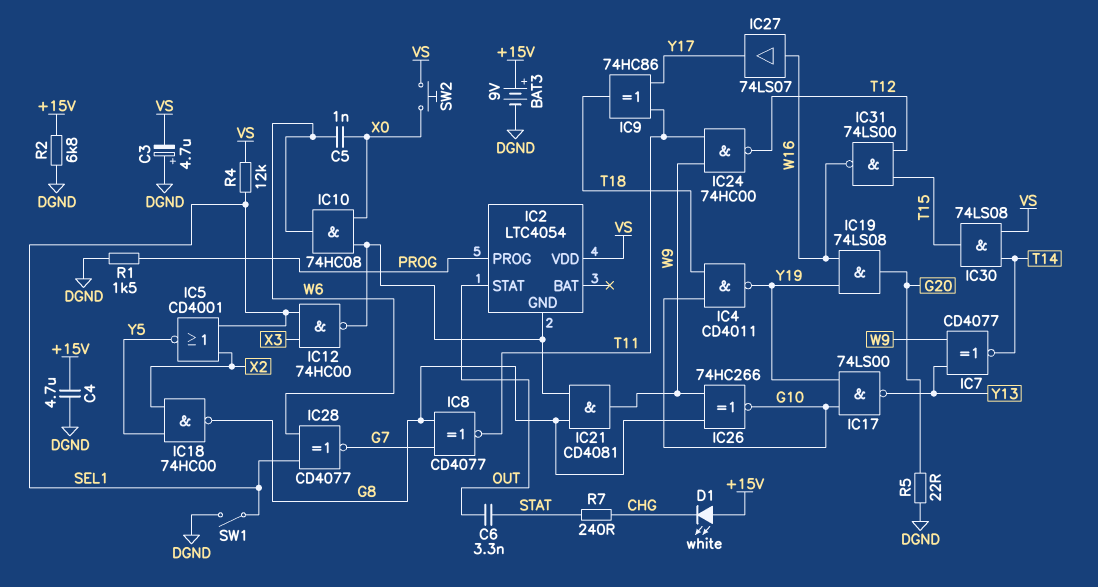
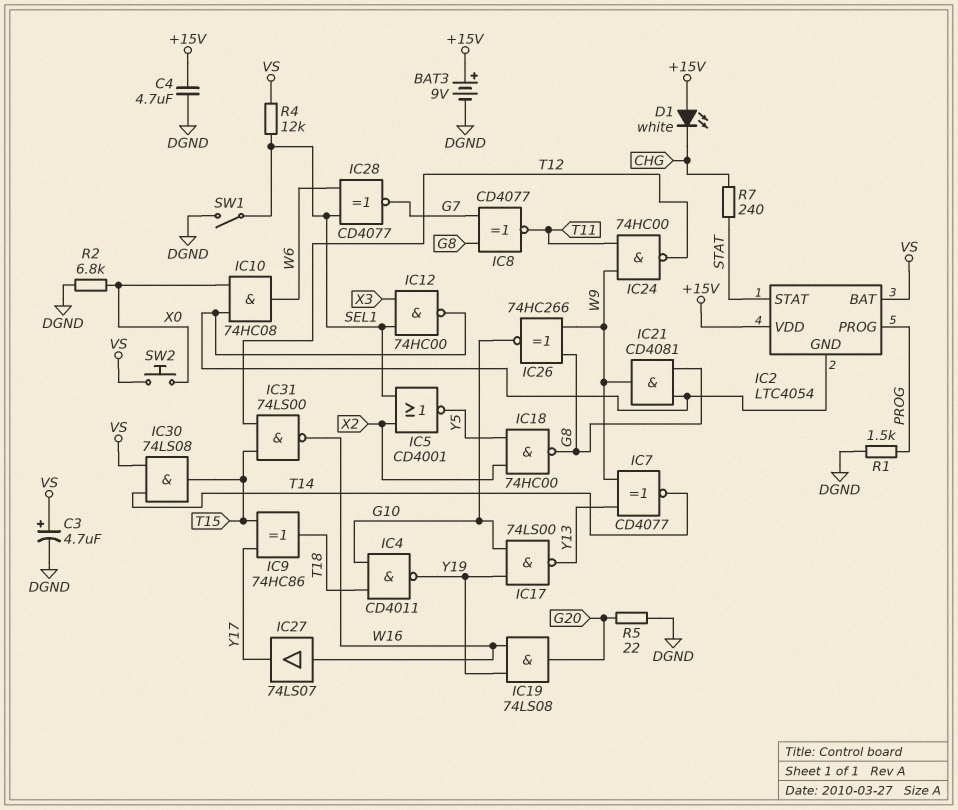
C3: 4.7uF (plus DGND, minus VS) -> 4.7uF (plus VS, minus DGND)
C5: 1nF (W6, X0) -> none
C6: 3.3nF (OUT, STAT) -> none
IC2 pin BAT: none -> VS
IC2 pin STAT: OUT -> STAT
IC2 pin VDD: VS -> +15V
IC9: XOR 74HC86 (in T11, in Y17, out T18) -> XOR 74HC86 (in T15, in Y17, out T18)
R2: 6.8k (+15V, DGND) -> 6.8k (DGND, X0)

